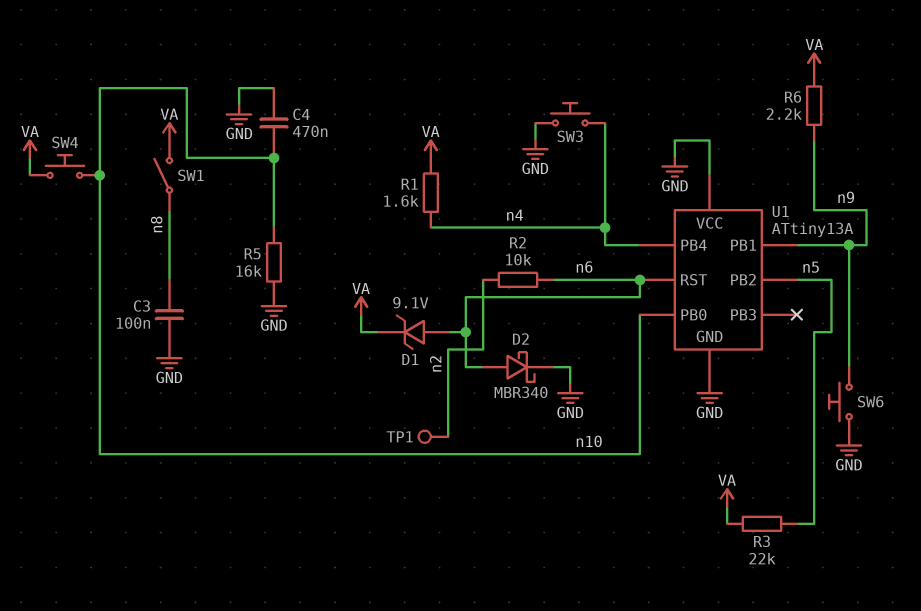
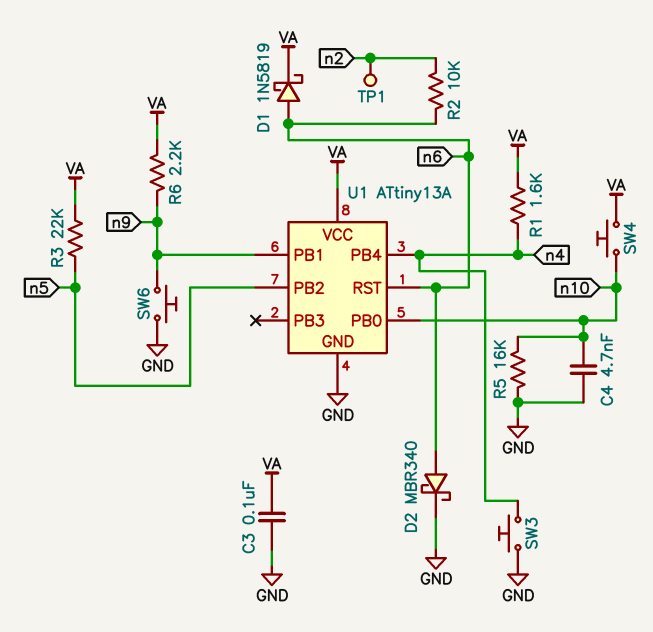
C3: 100nF (GND, n8) -> 100nF (GND, VA)
C4: 470nF (GND, n10) -> 4.7nF (GND, n10)
D1: zener 9.1V (A n6, K VA) -> schottky 1N5819 (A n6, K VA)
SW1: switch (VA, n8) -> none
U1 pin VCC: GND -> VA

